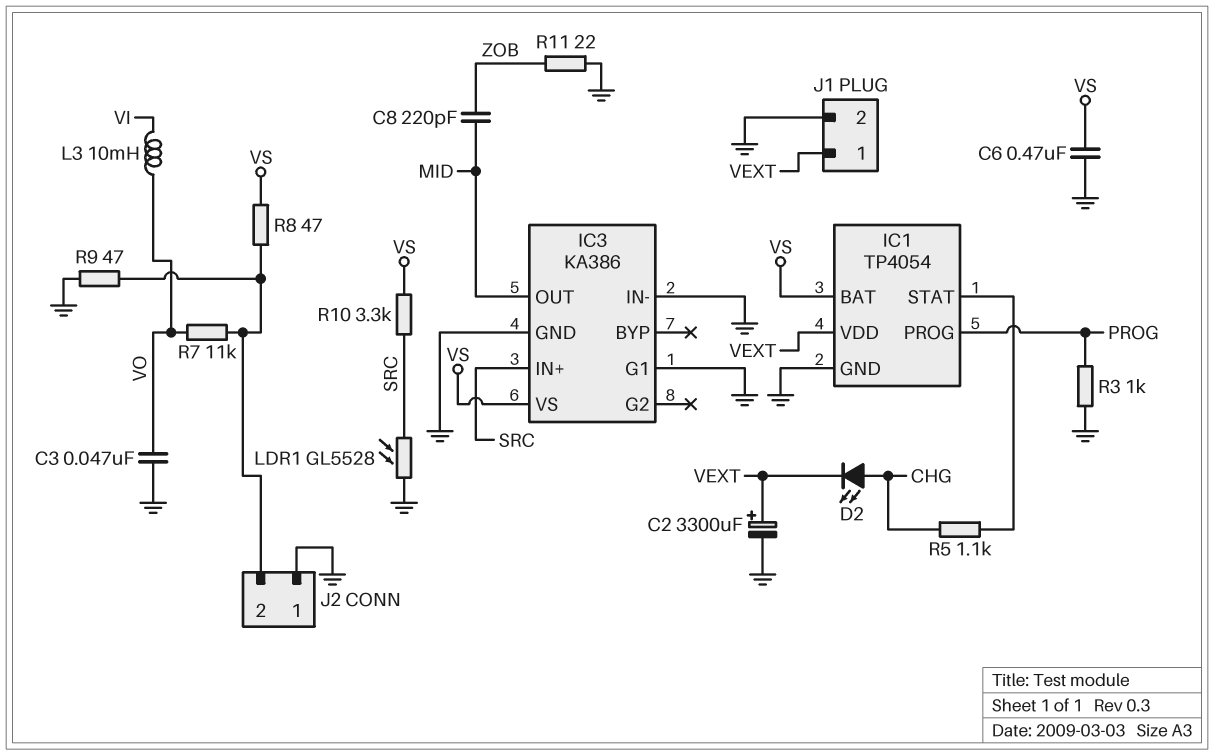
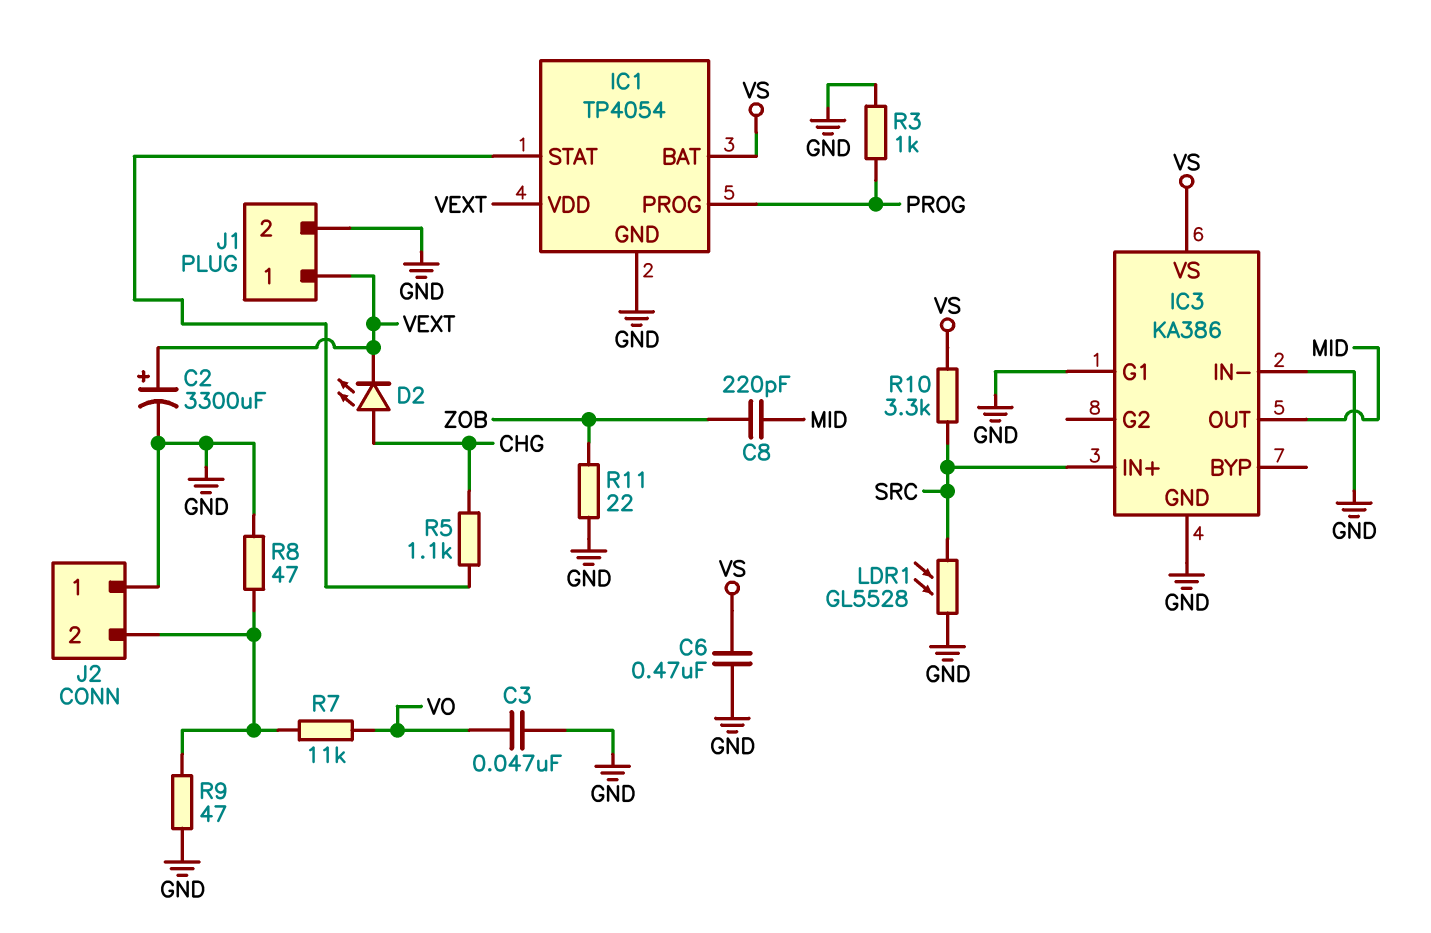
L3: 10mH (VI, VO) -> none
R8: 47 (J2/2, VS) -> 47 (GND, J2/2)

